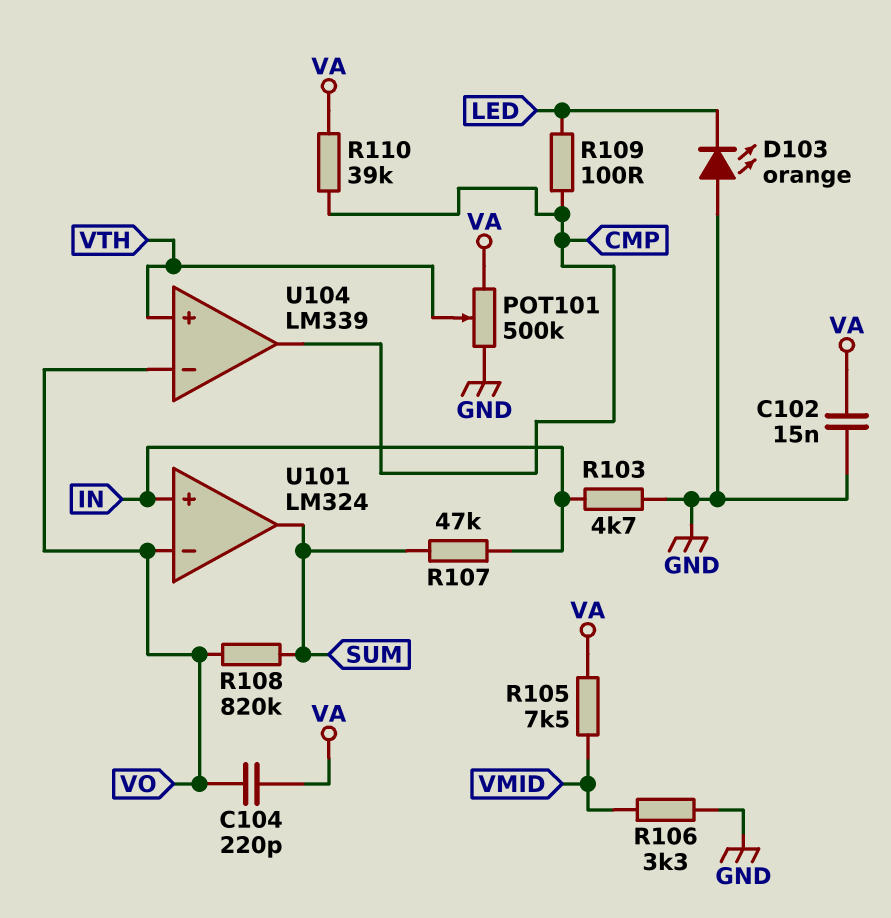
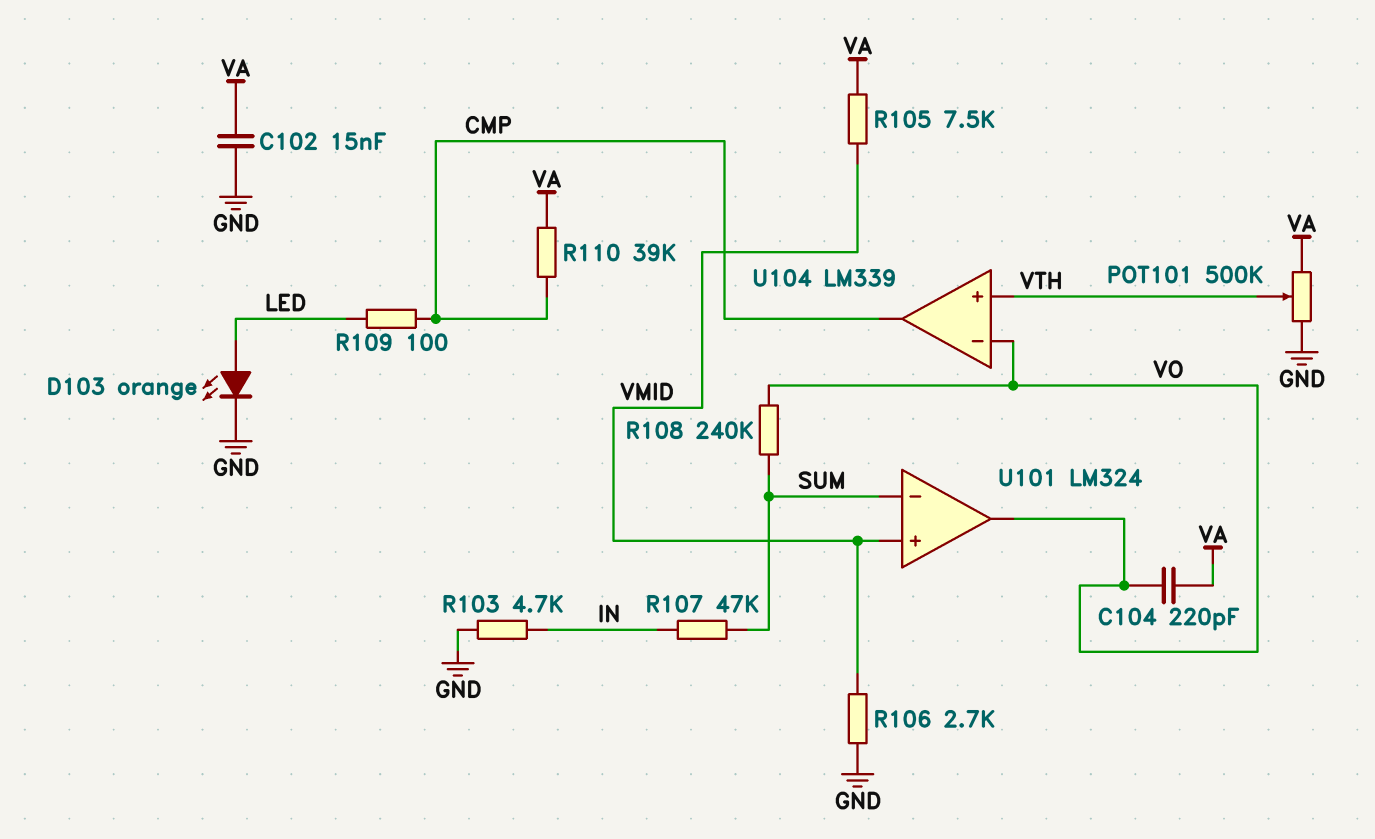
D103: LED orange (A GND, K LED) -> LED orange (A LED, K GND)
R106: 3.3k (GND, VMID) -> 2.7k (GND, VMID)
R108: 820k (SUM, VO) -> 240k (SUM, VO)
U101 pin in+: IN -> VMID
U101 pin in-: VO -> SUM
U101 pin out: SUM -> VO

